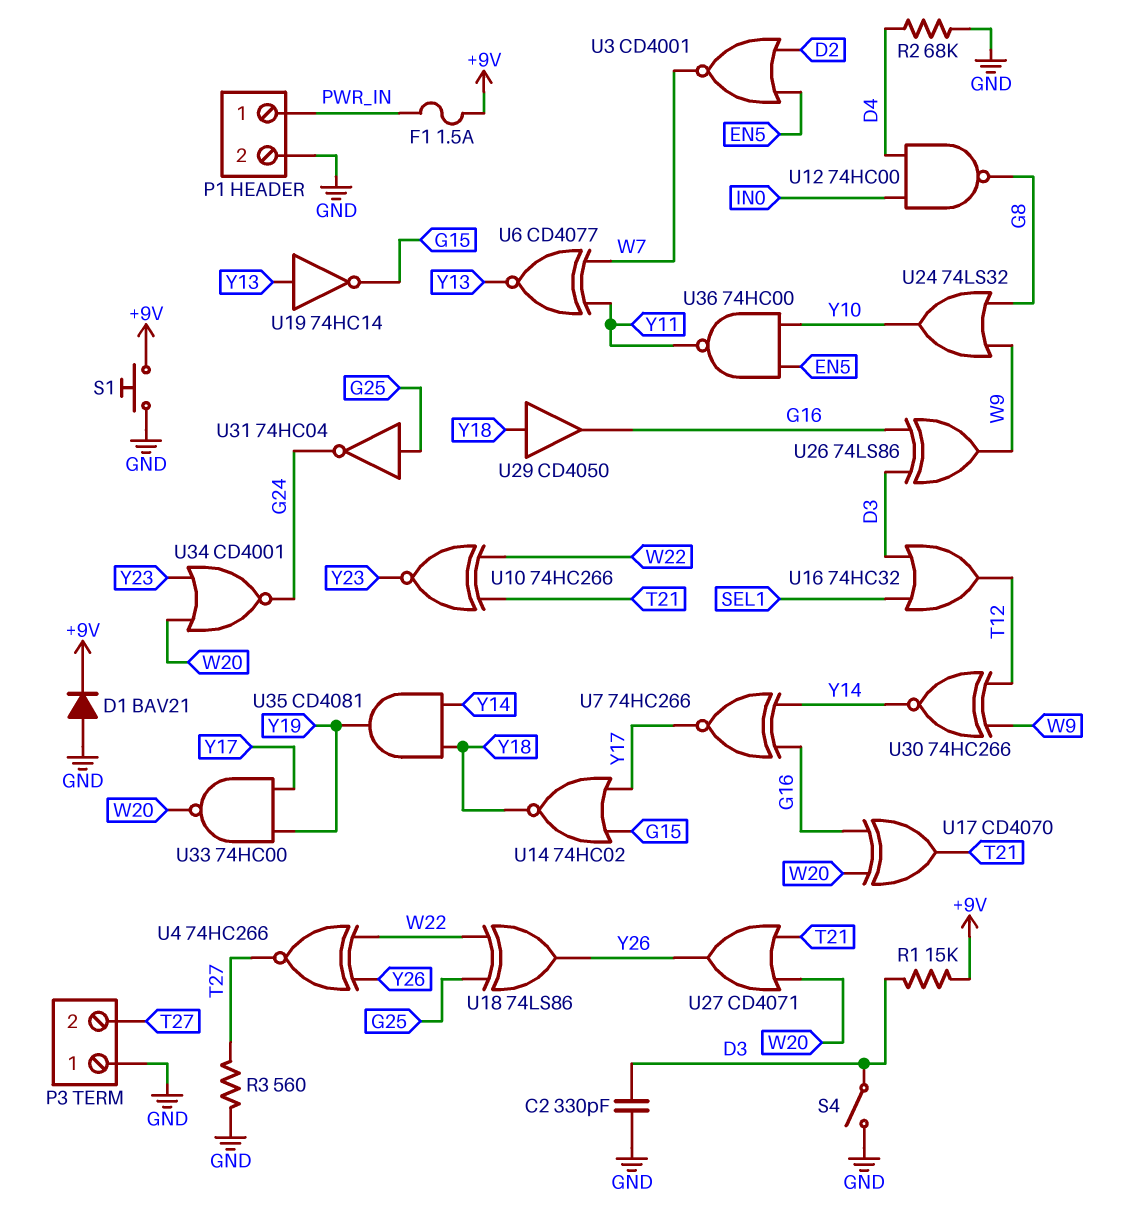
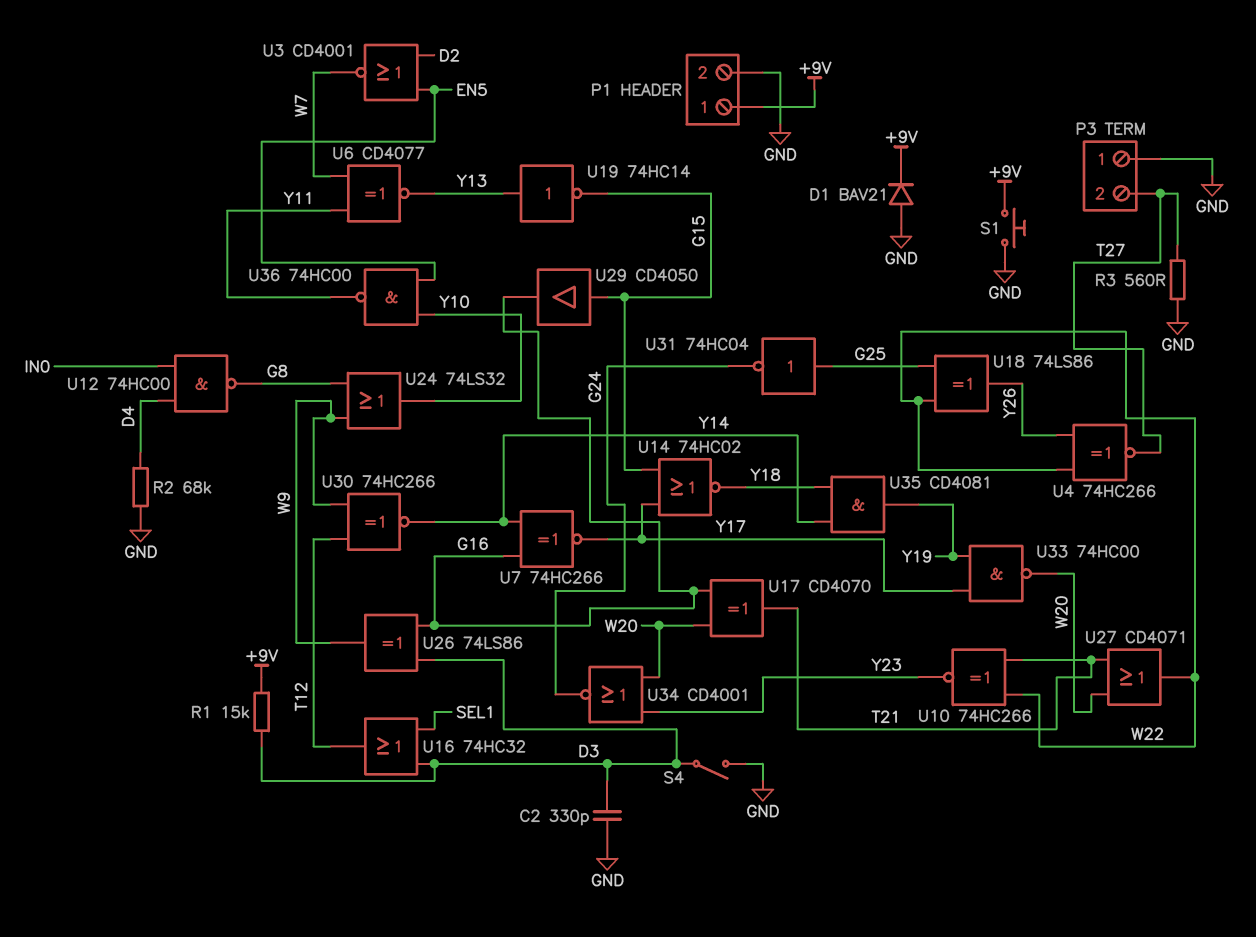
F1: 1.5A (+9V, PWR_IN) -> none
P1 pin 1: PWR_IN -> +9V
U27: OR CD4071 (in T21, in W20, out Y26) -> OR CD4071 (in T21, in W20, out W22)
U29: buffer CD4050 (in Y18, out G16) -> buffer CD4050 (in G15, out G16)

